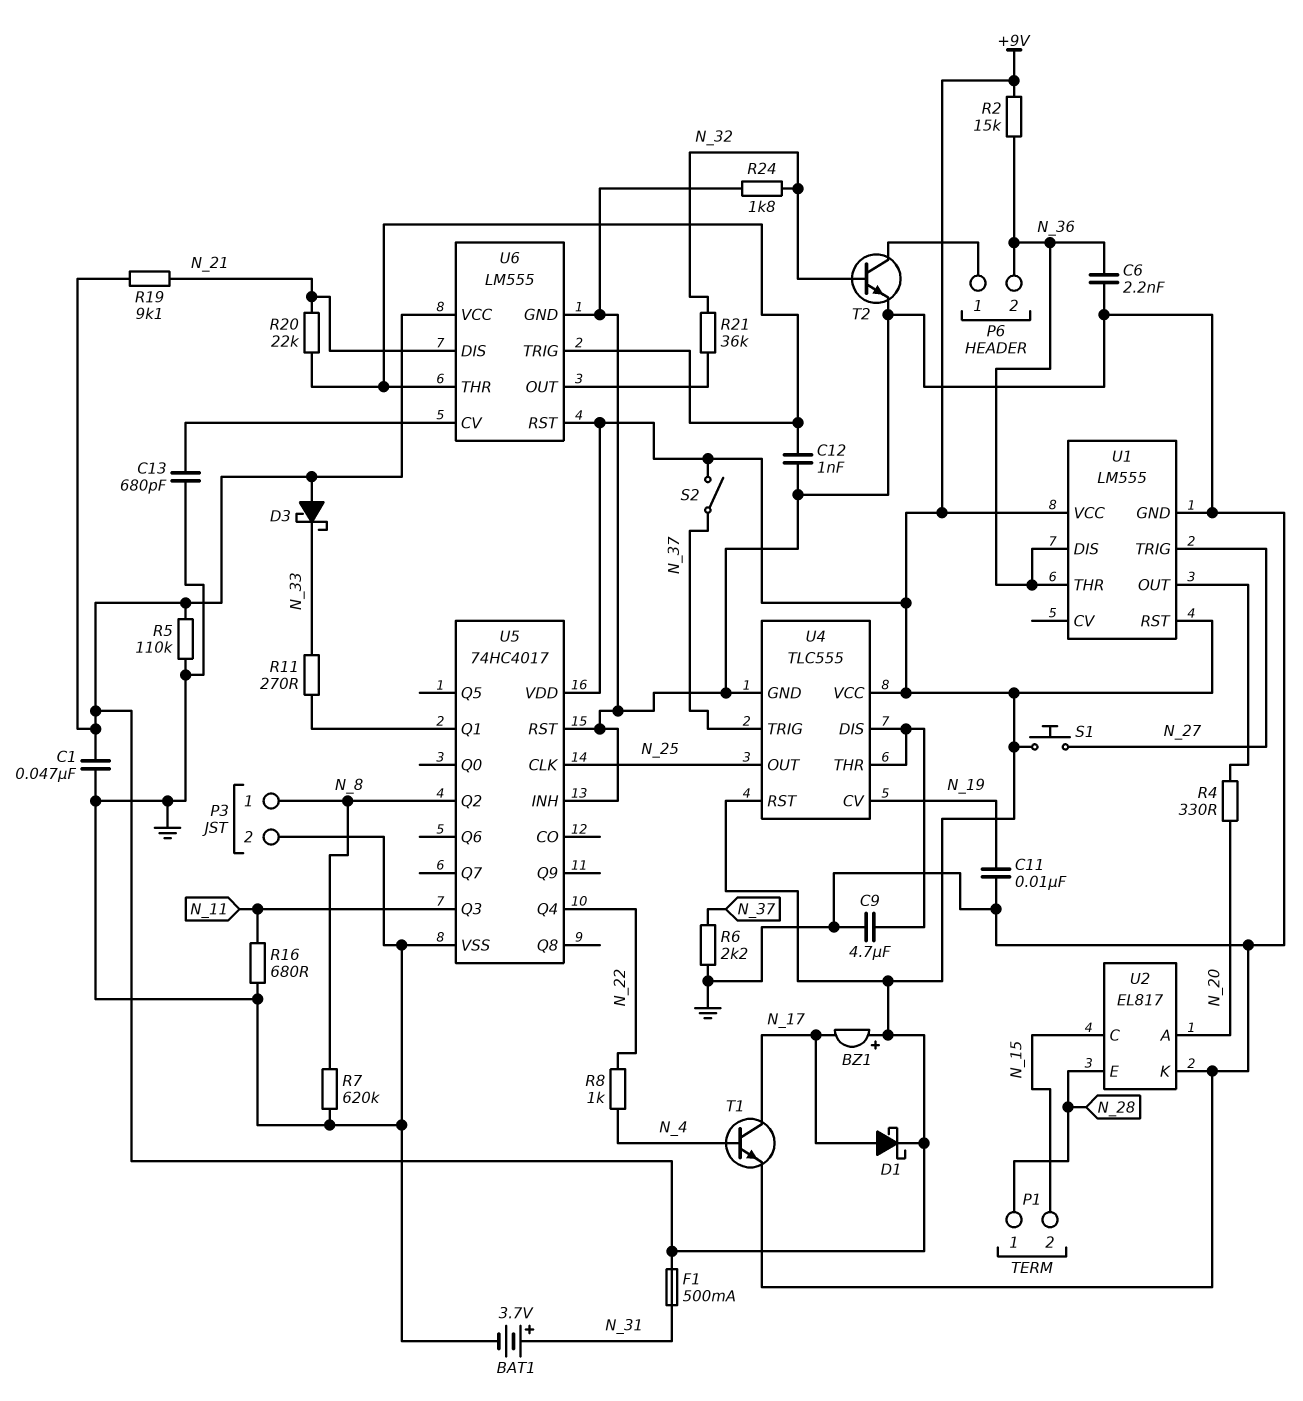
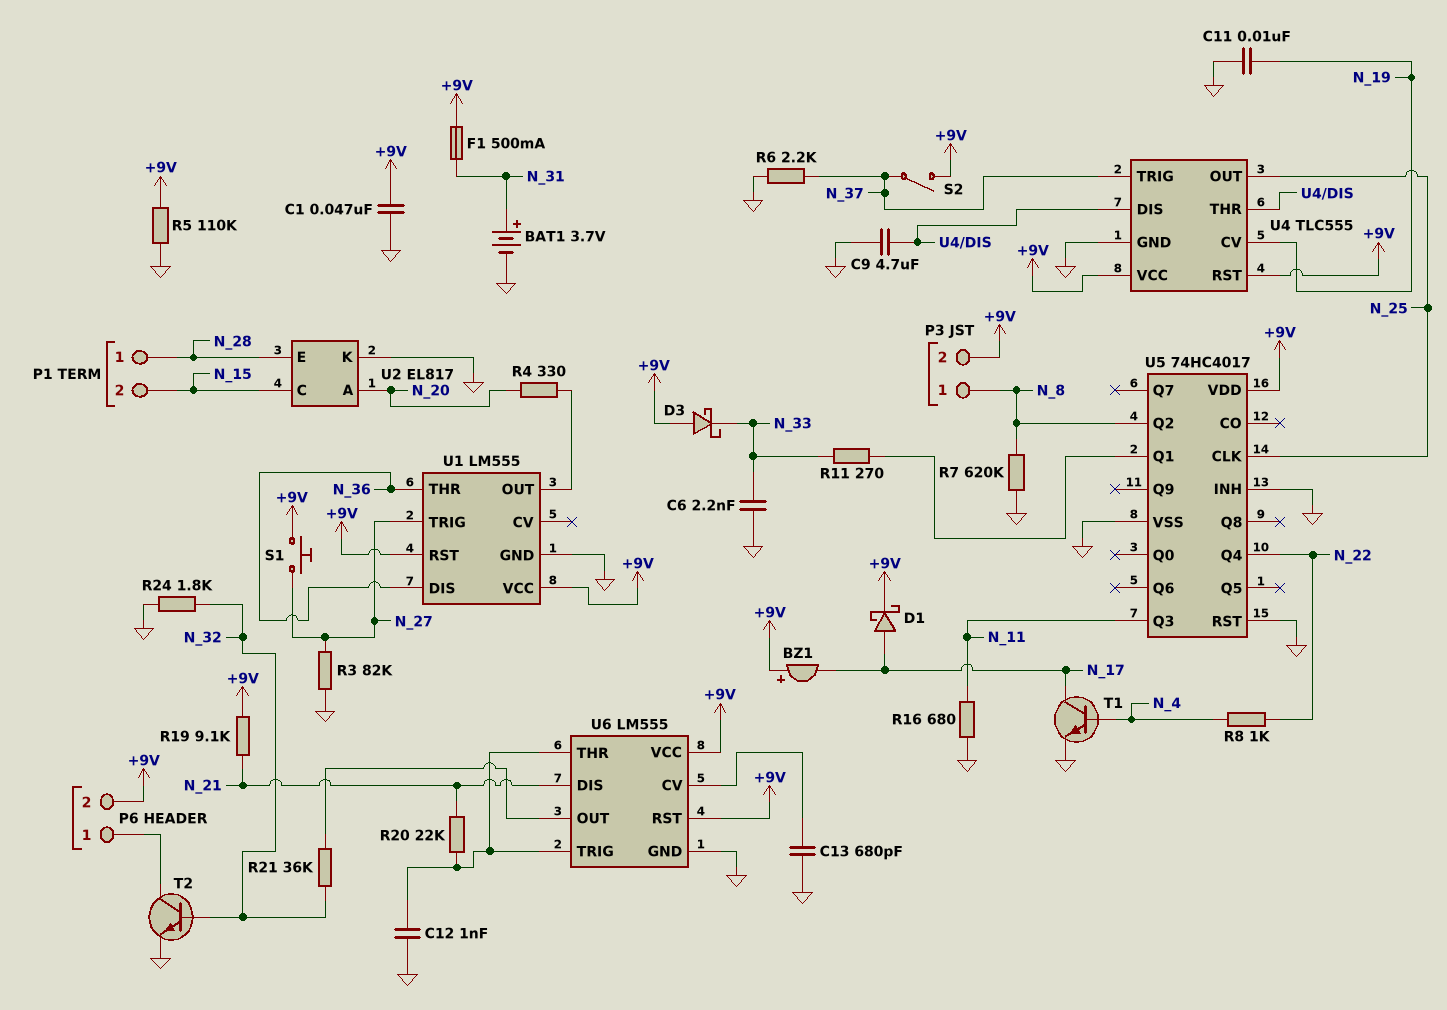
C6: 2.2nF (GND, N_36) -> 2.2nF (GND, N_33)
P3 pin 2: GND -> +9V
P6 pin 2: N_36 -> +9V
R2: 15k (+9V, N_36) -> none
R3: none -> 82k (GND, N_27)

